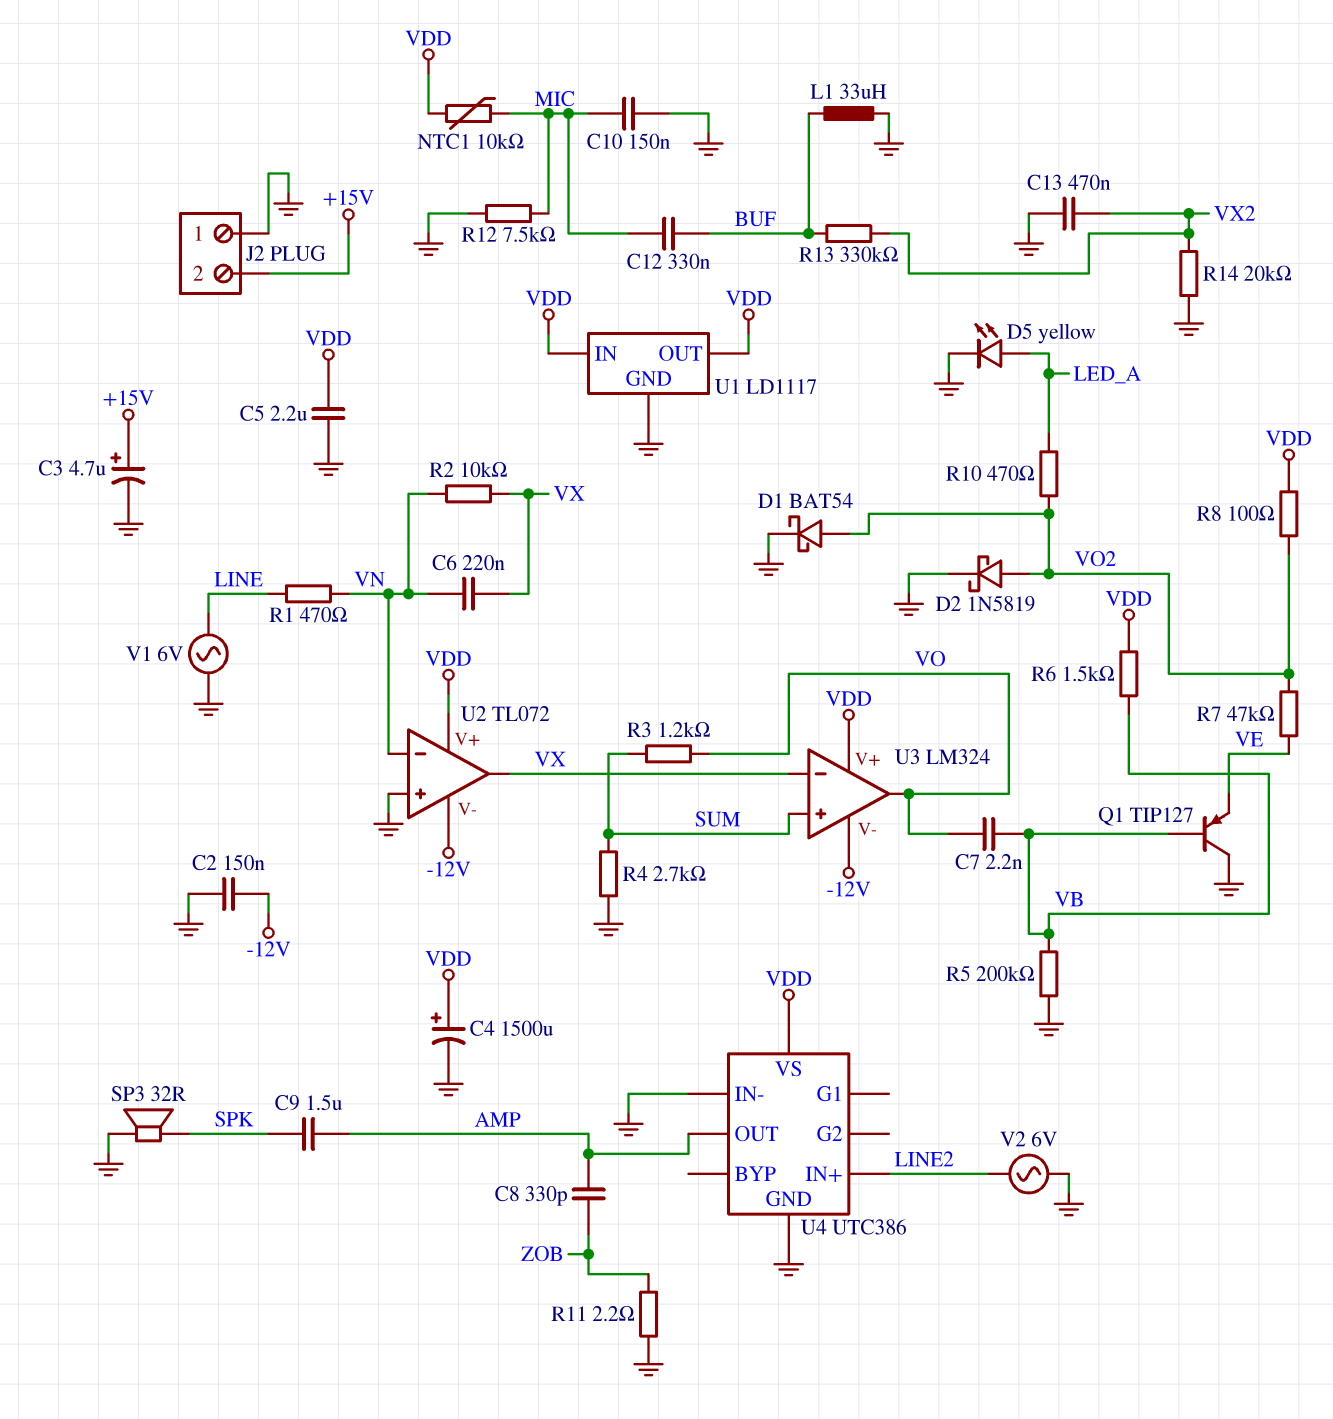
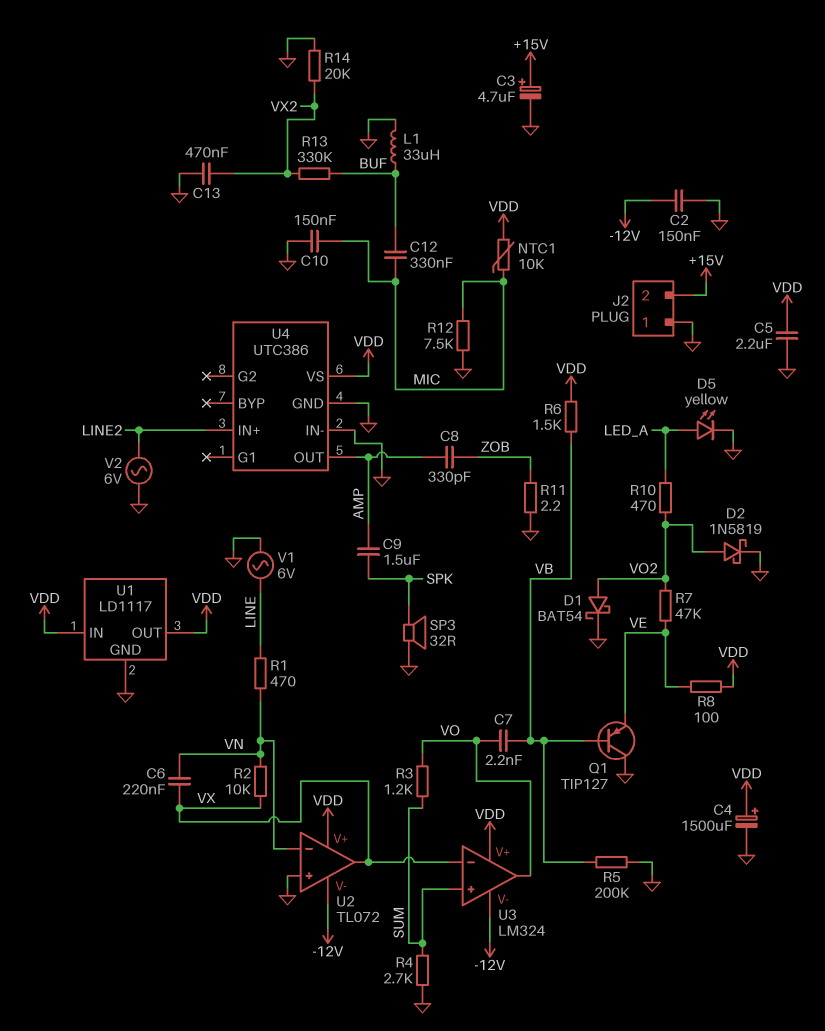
R8: 100 (VDD, VO2) -> 100 (VDD, VE)

